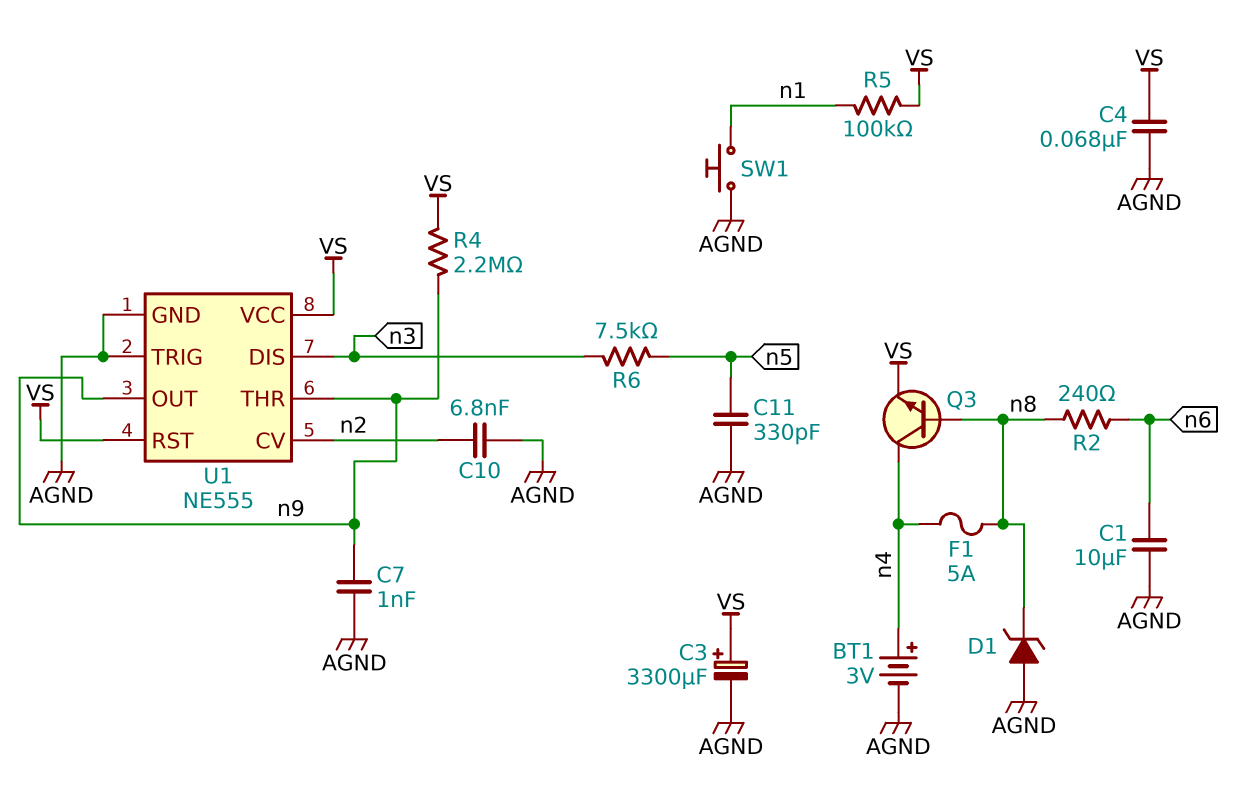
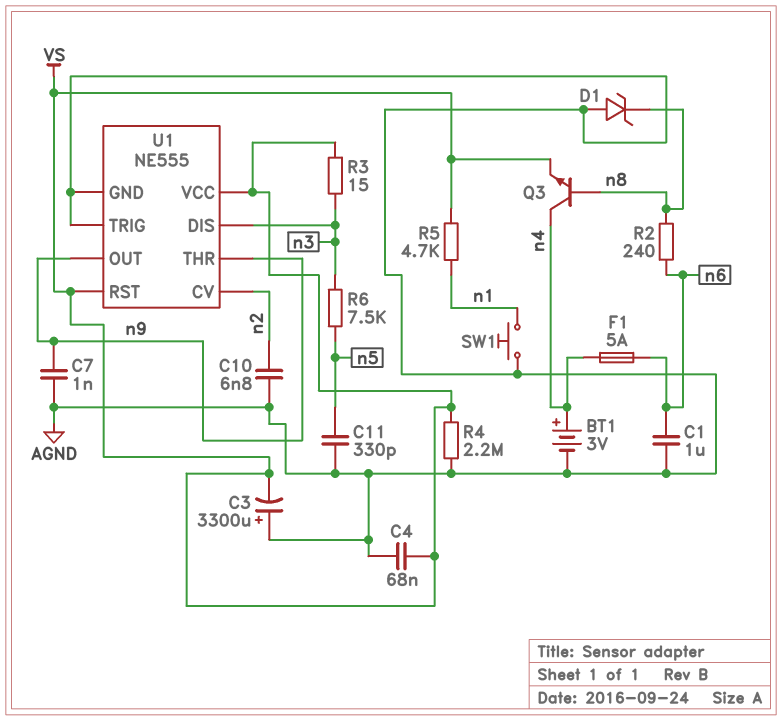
C1: 10uF (AGND, n6) -> 1uF (AGND, n6)
C3: 3300uF (plus VS, minus AGND) -> 3300uF (plus AGND, minus VS)
F1: 5A (n4, n8) -> 5A (n4, n6)
R3: none -> 15 (VS, n3)
R4: 2.2M (VS, n9) -> 2.2M (AGND, VS)
R5: 100k (VS, n1) -> 4.7k (VS, n1)

